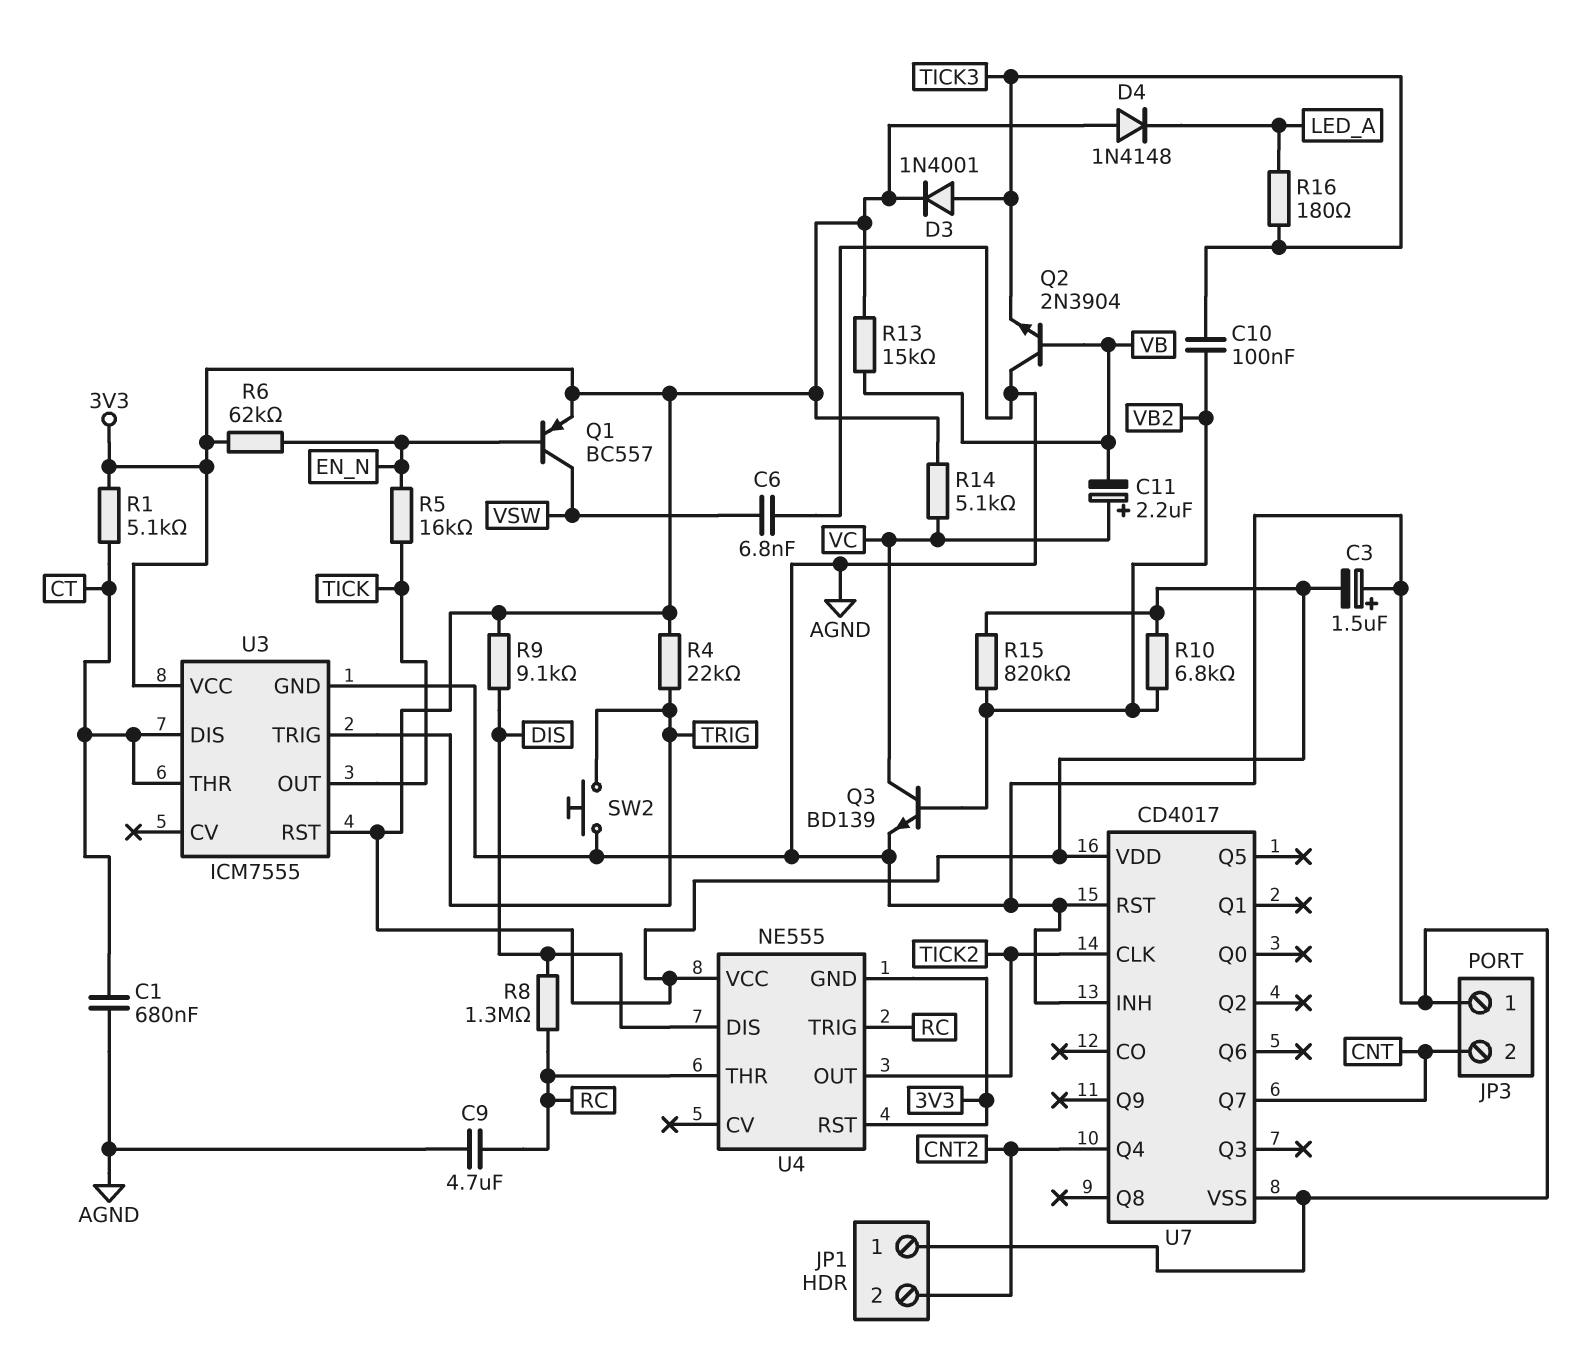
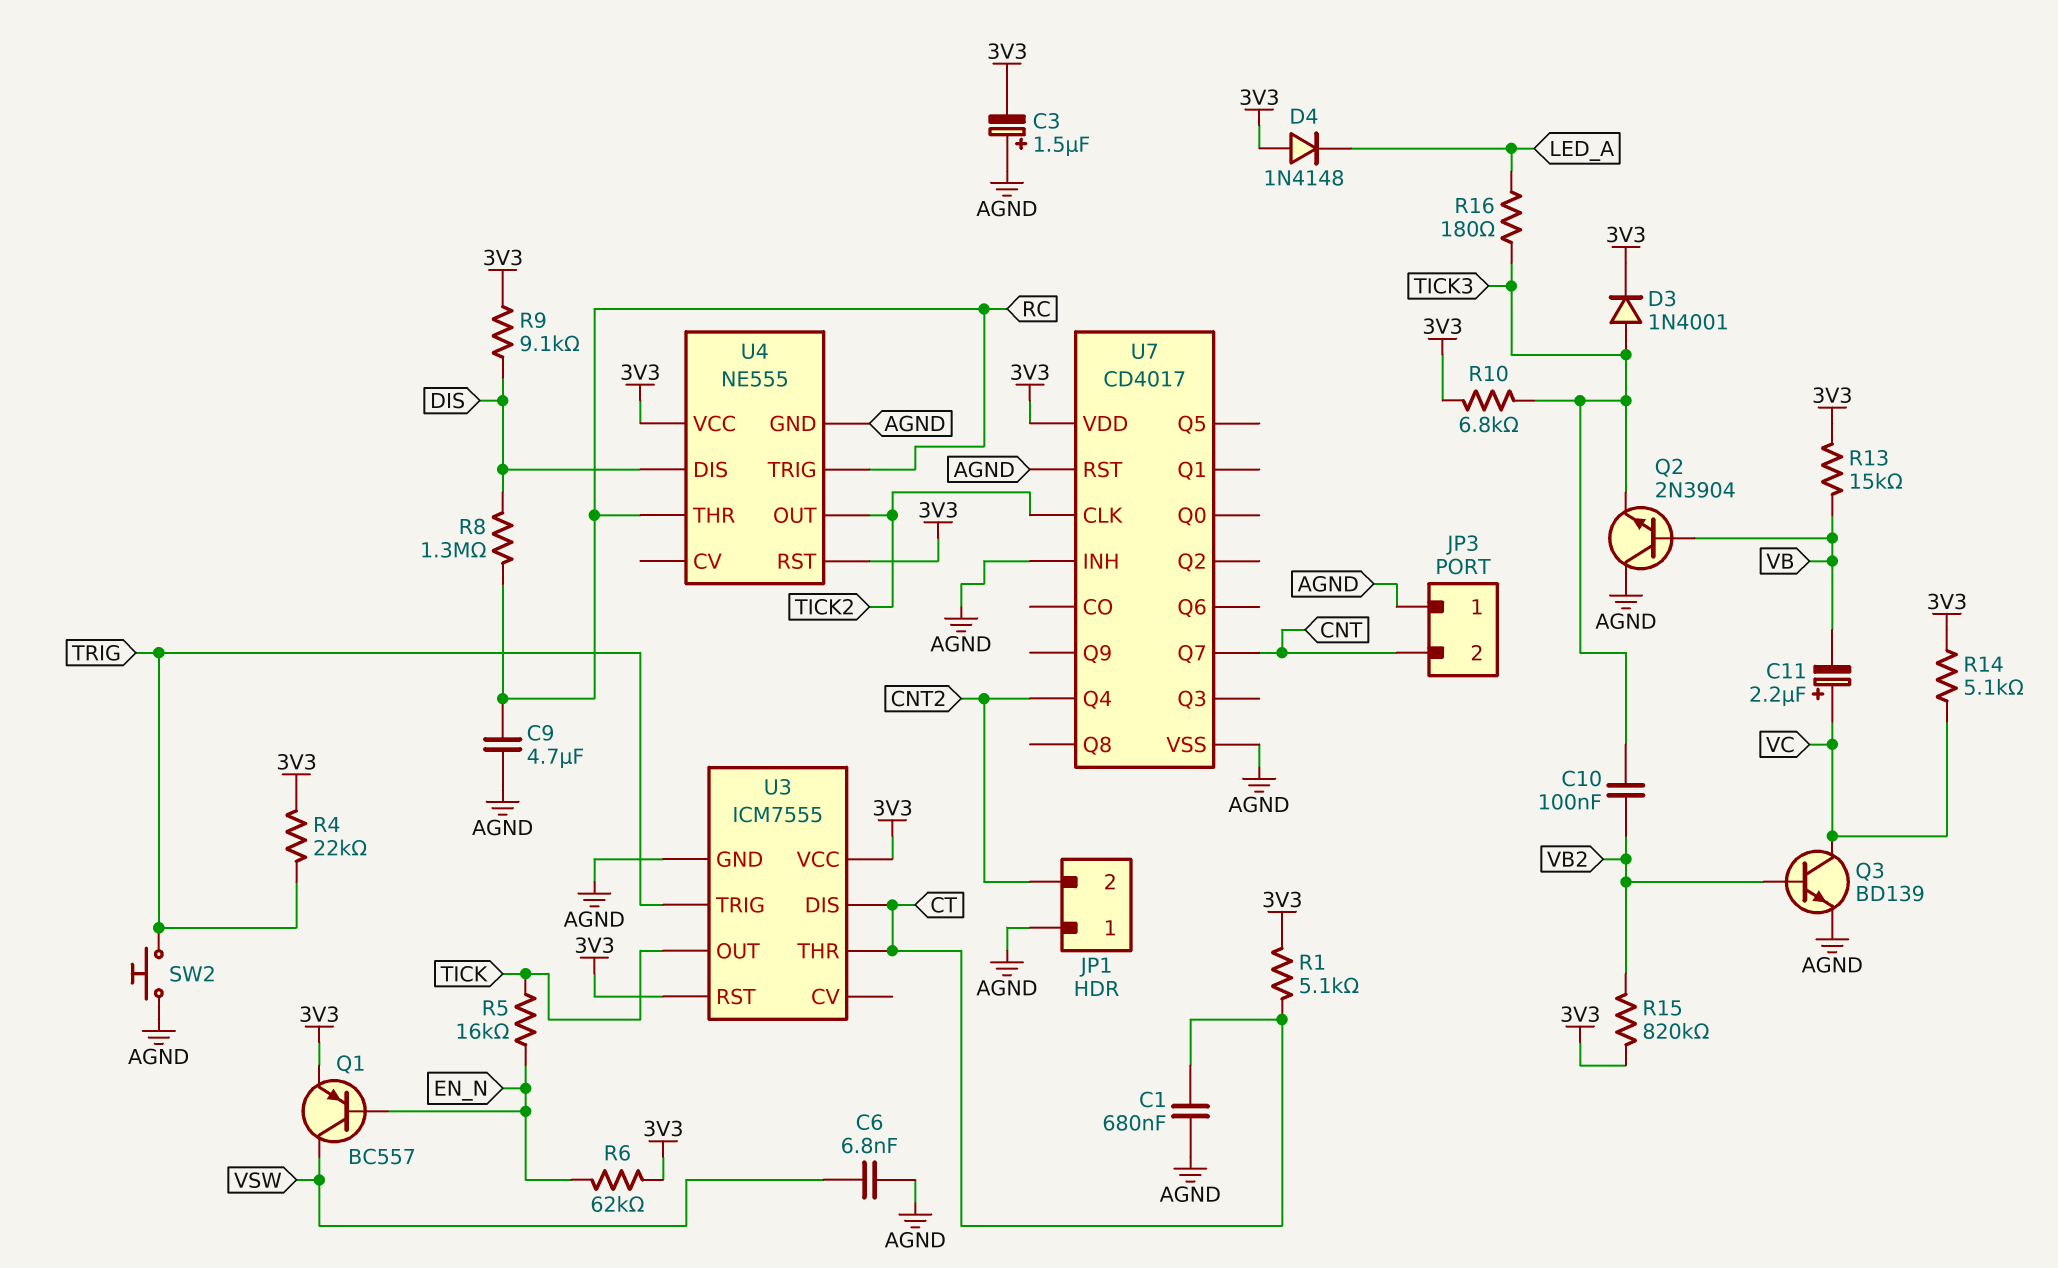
R10: 6.8k (3V3, VB2) -> 6.8k (3V3, TICK3)
U4 pin GND: 3V3 -> AGND

